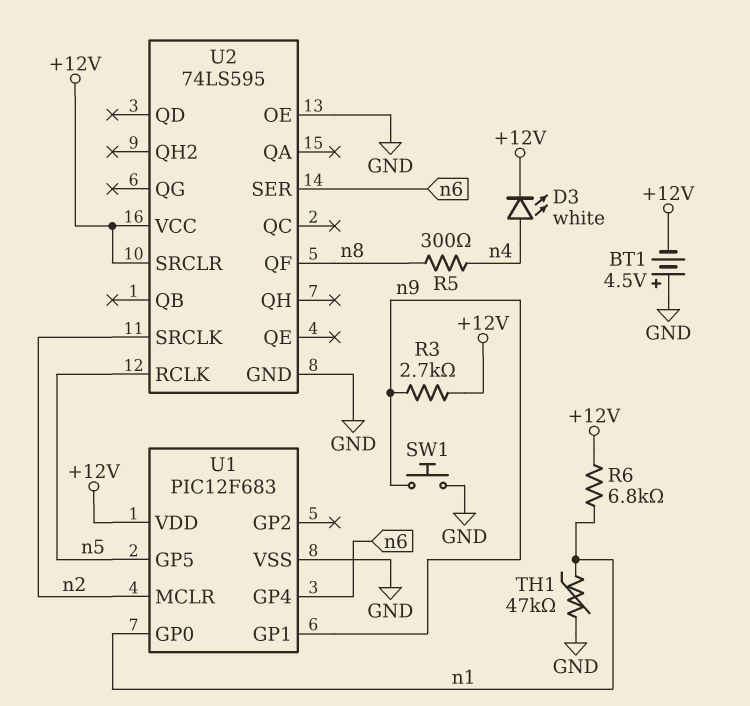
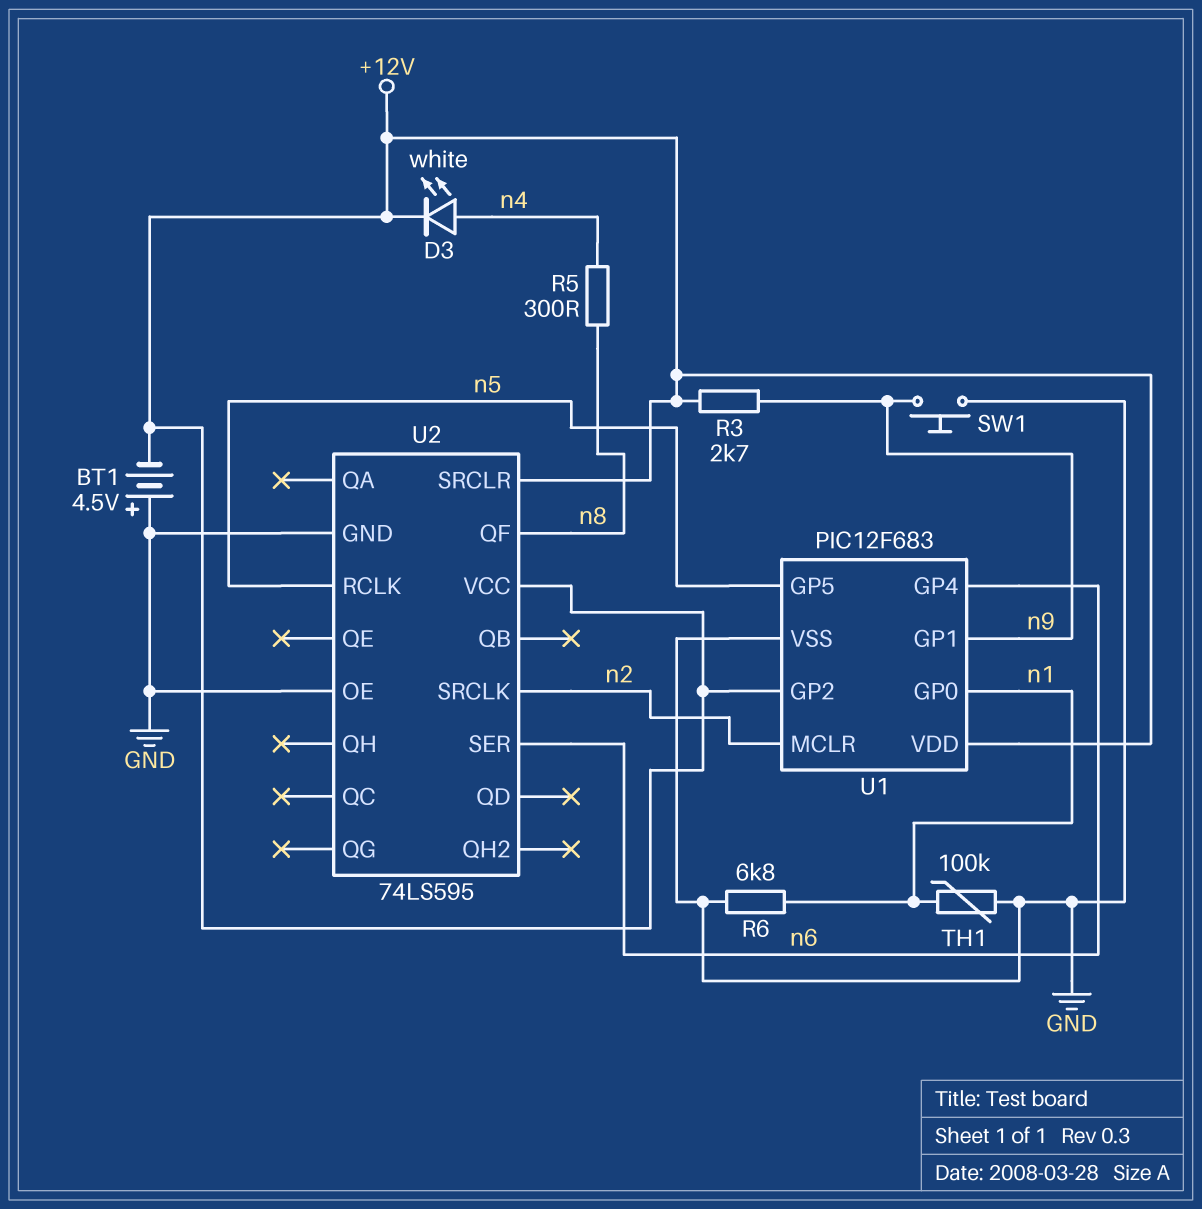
R6: 6.8k (+12V, n1) -> 6.8k (GND, n1)
TH1: 47k (GND, n1) -> 100k (GND, n1)
U1 pin GP2: none -> +12V

